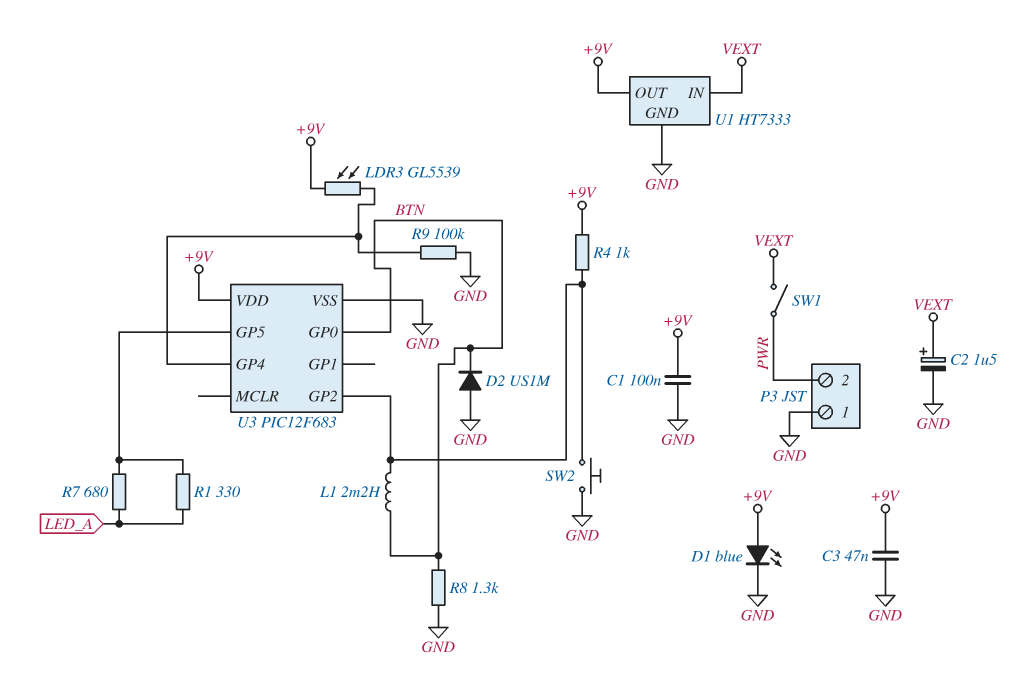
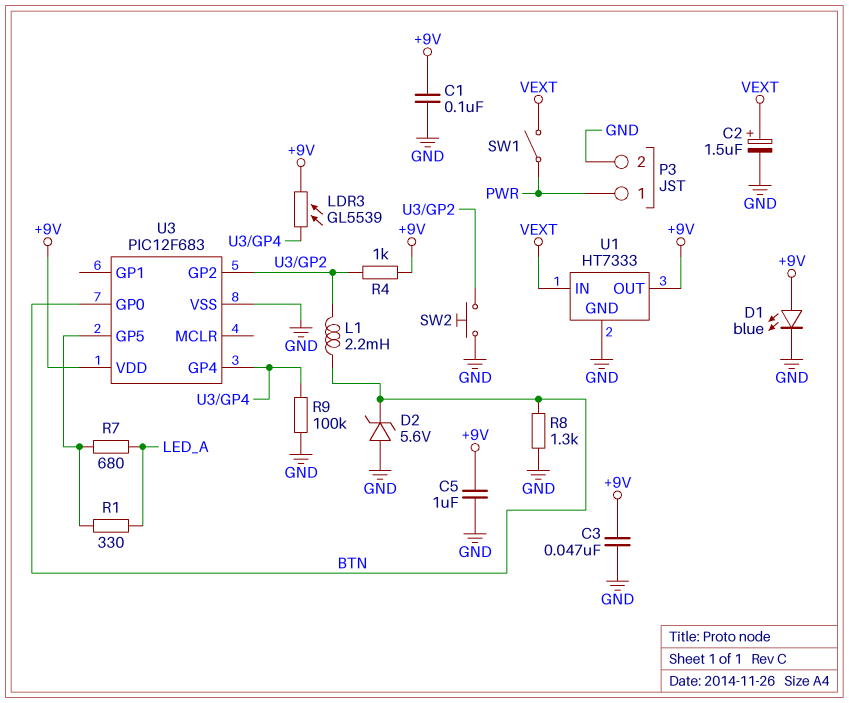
C5: none -> 1uF (+9V, GND)
D2: diode US1M (A GND, K BTN) -> zener 5.6V (A GND, K BTN)
P3 pin 1: GND -> PWR
P3 pin 2: PWR -> GND

